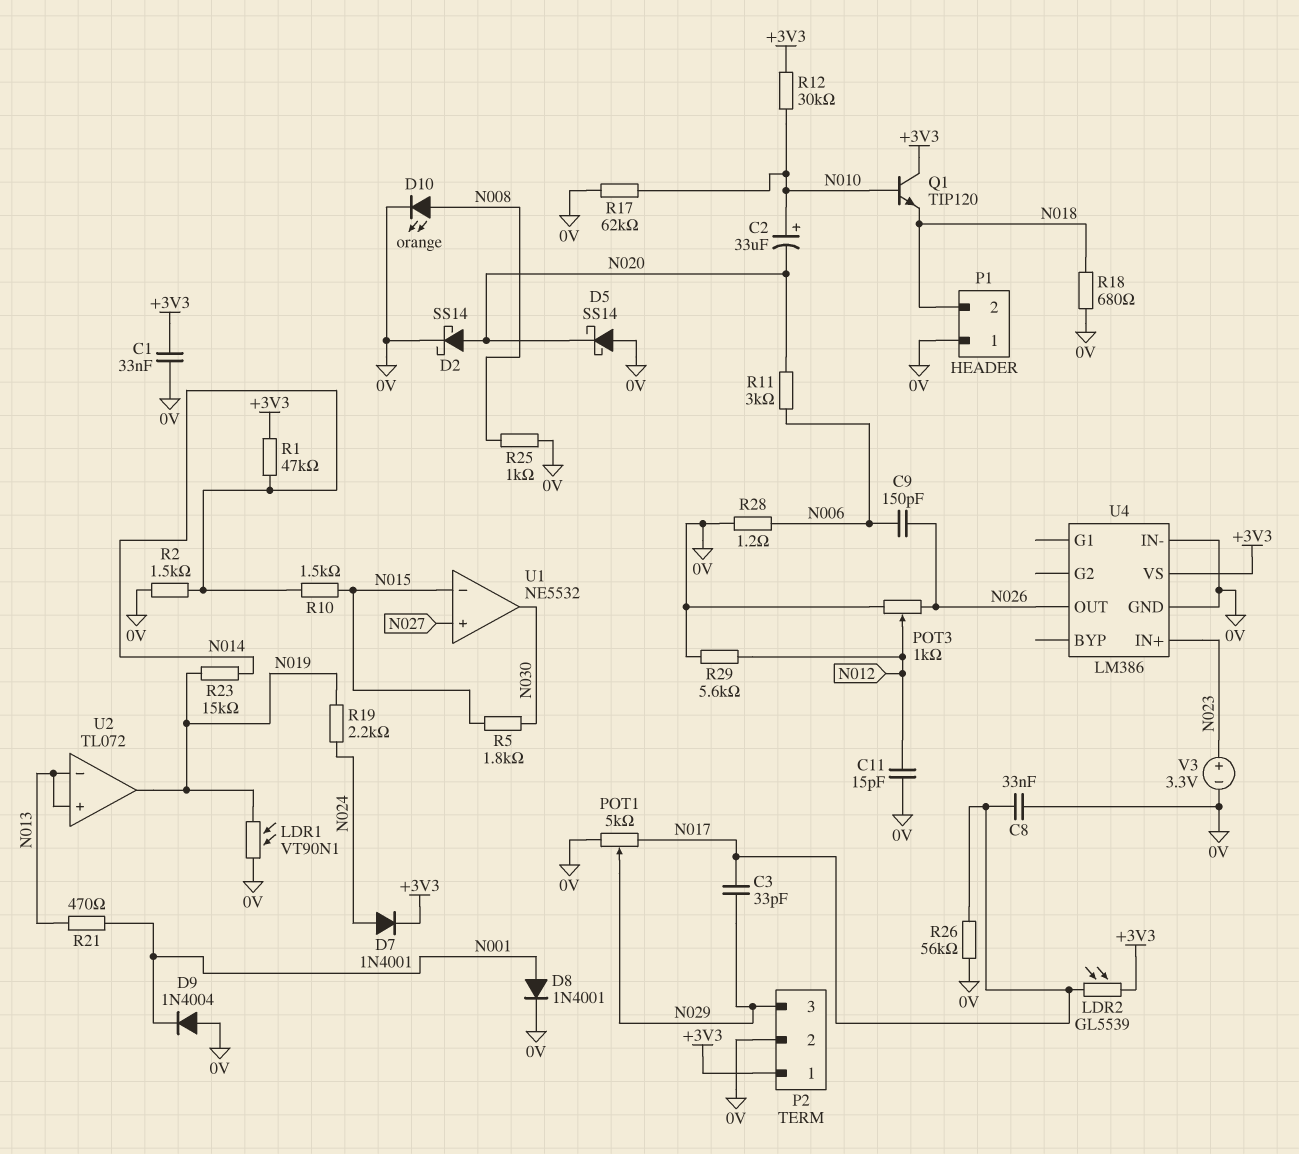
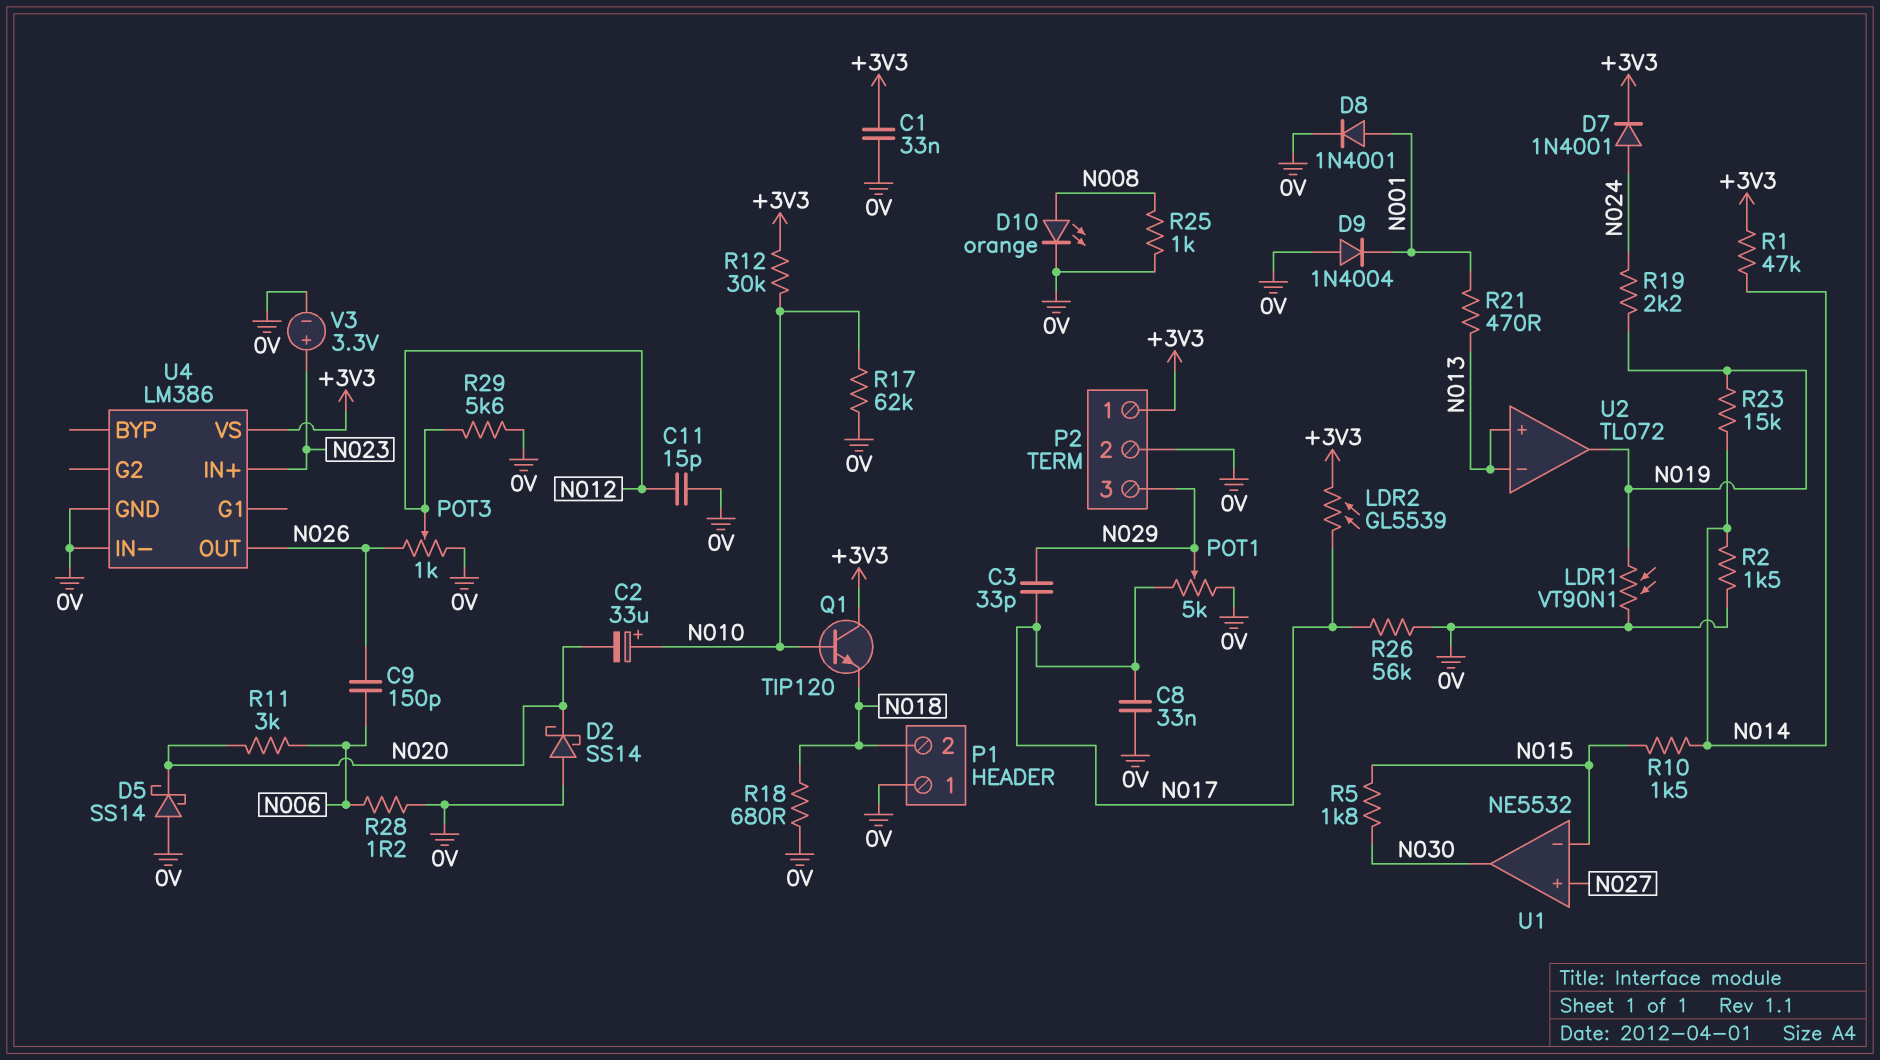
D2: schottky SS14 (A N020, K 0V) -> schottky SS14 (A 0V, K N020)

